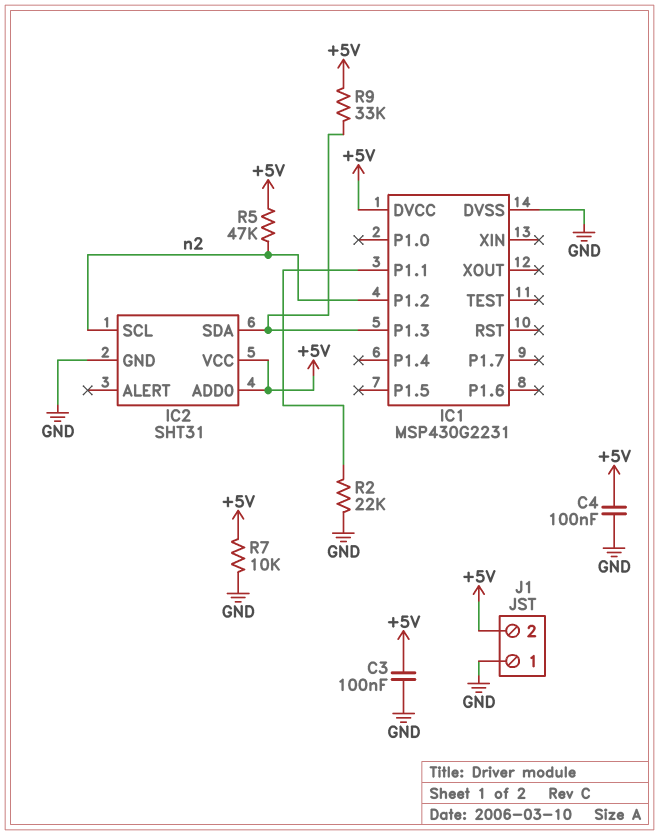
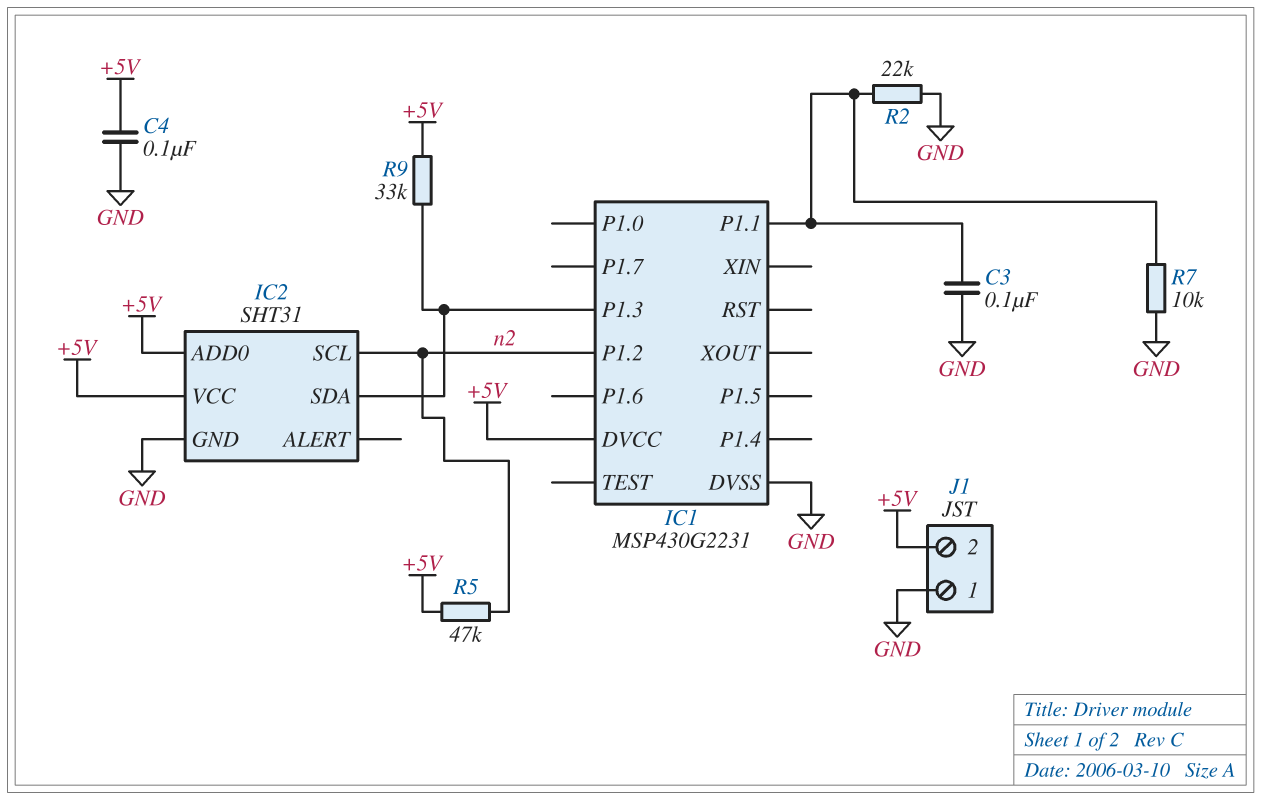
C3: 100nF (+5V, GND) -> 100nF (GND, IC1/P1.1)
R7: 10k (+5V, GND) -> 10k (GND, IC1/P1.1)

